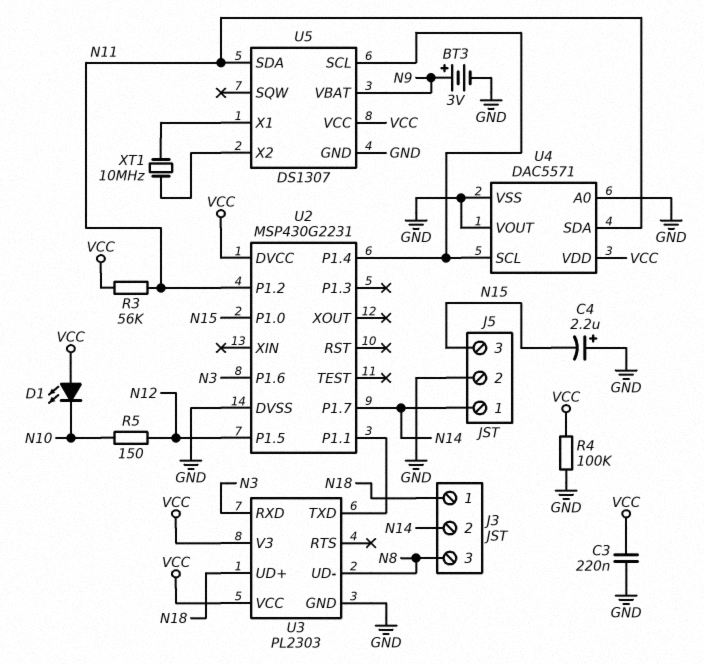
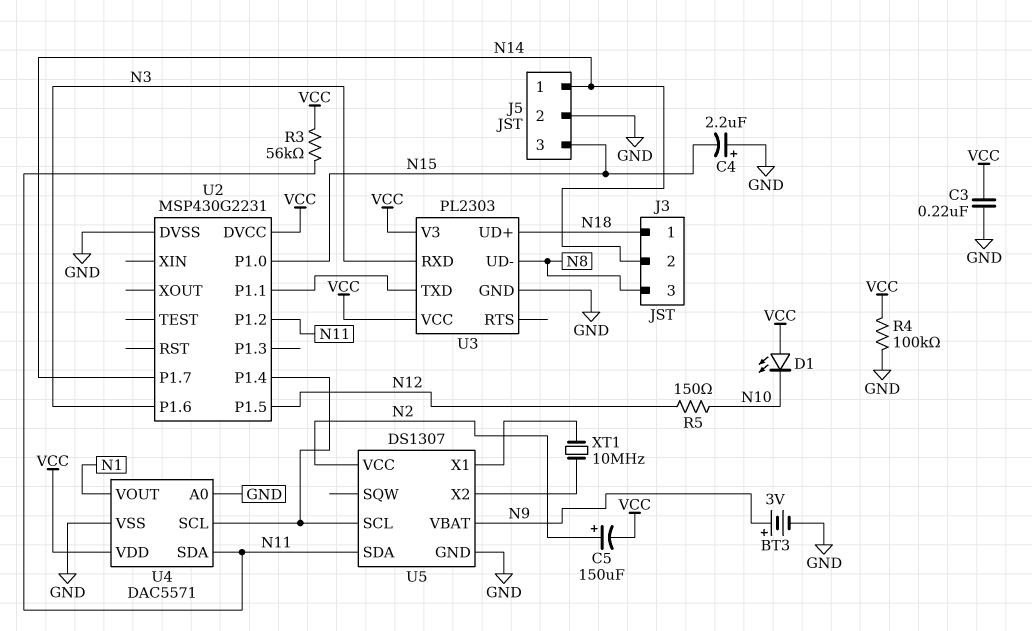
C5: none -> 150uF (plus N2, minus VCC)
U4 pin VOUT: GND -> N1
U5 pin VCC: VCC -> N2

